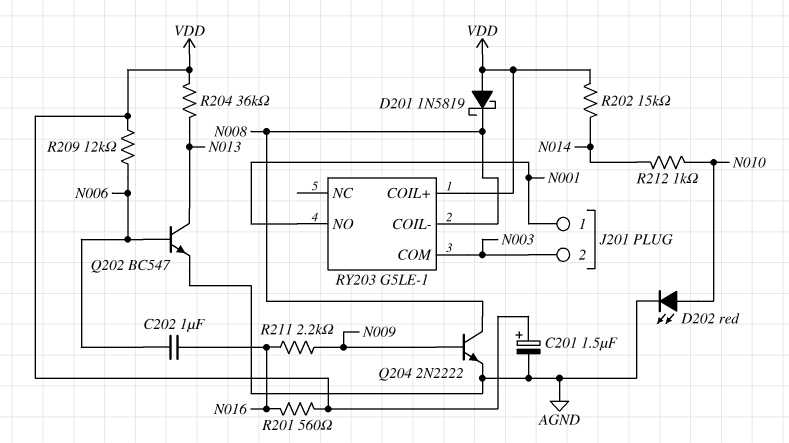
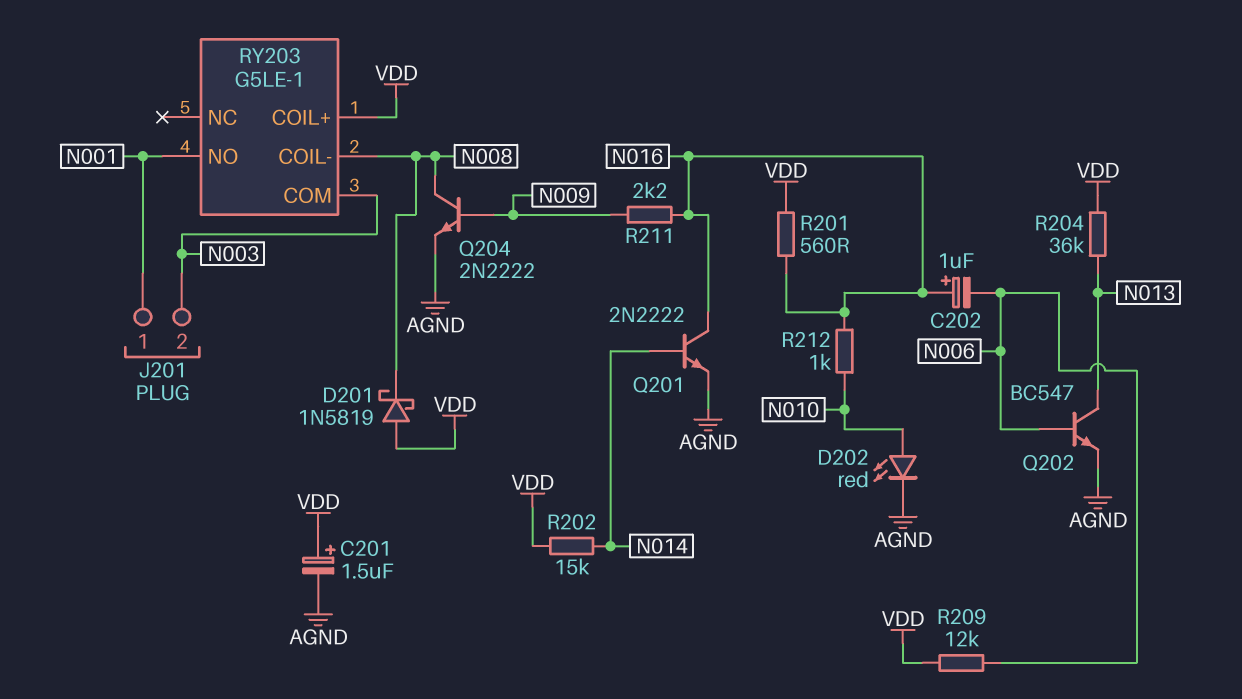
C202: 1uF (N006, N016) -> 1uF (plus N016, minus N006)
Q201: none -> NPN 2N2222 (B N014, C N016, E AGND)
R212: 1k (N010, N014) -> 1k (N010, N016)

